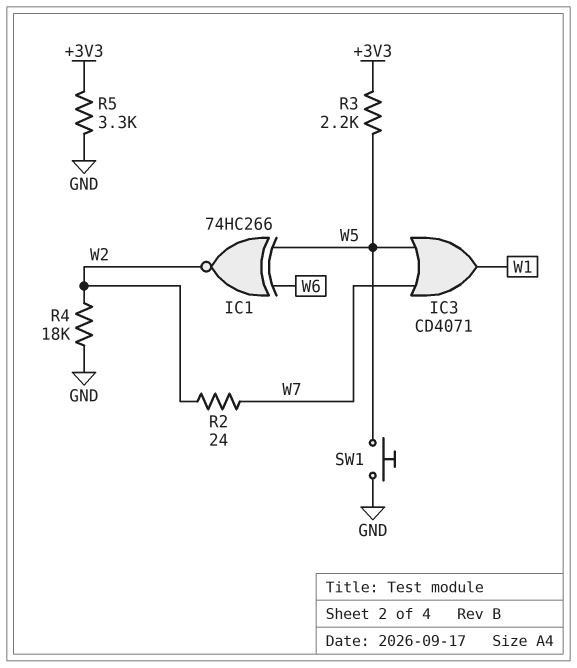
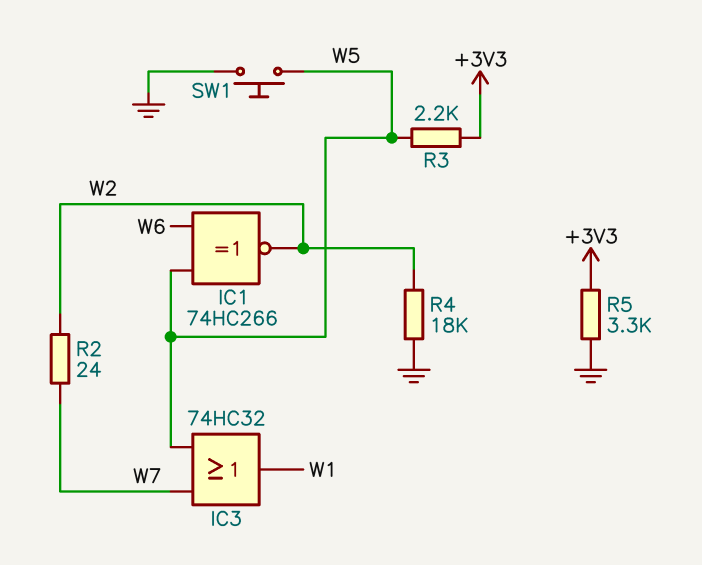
IC3: OR CD4071 (in W5, in W7, out W1) -> OR 74HC32 (in W5, in W7, out W1)

